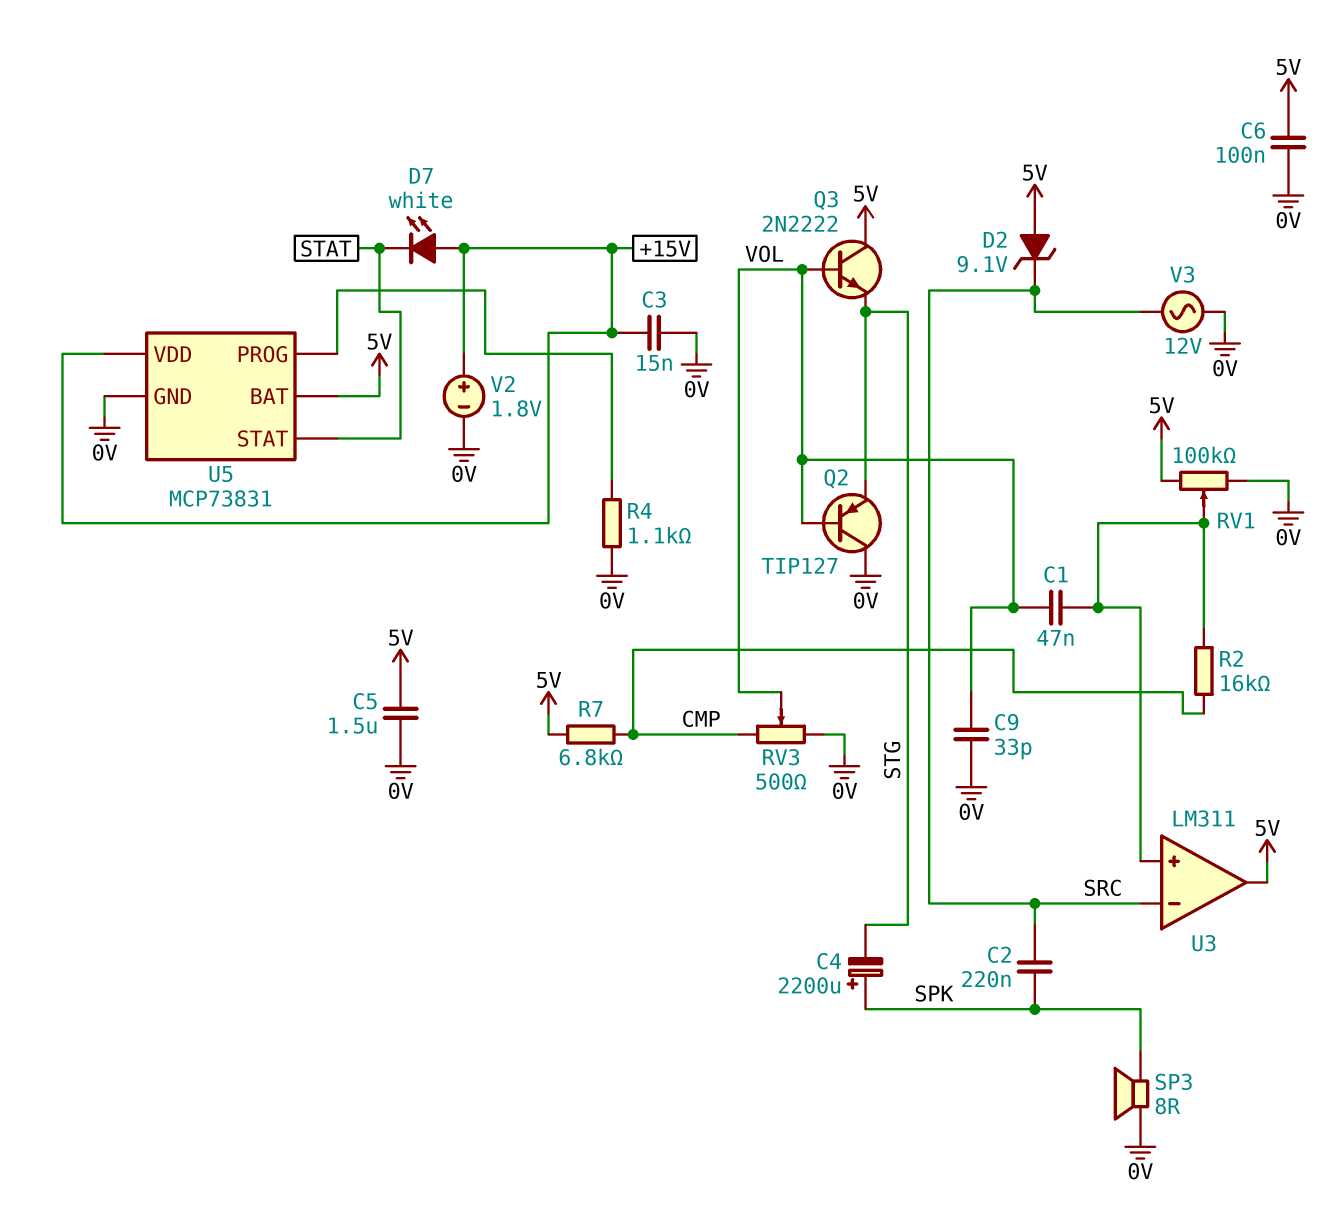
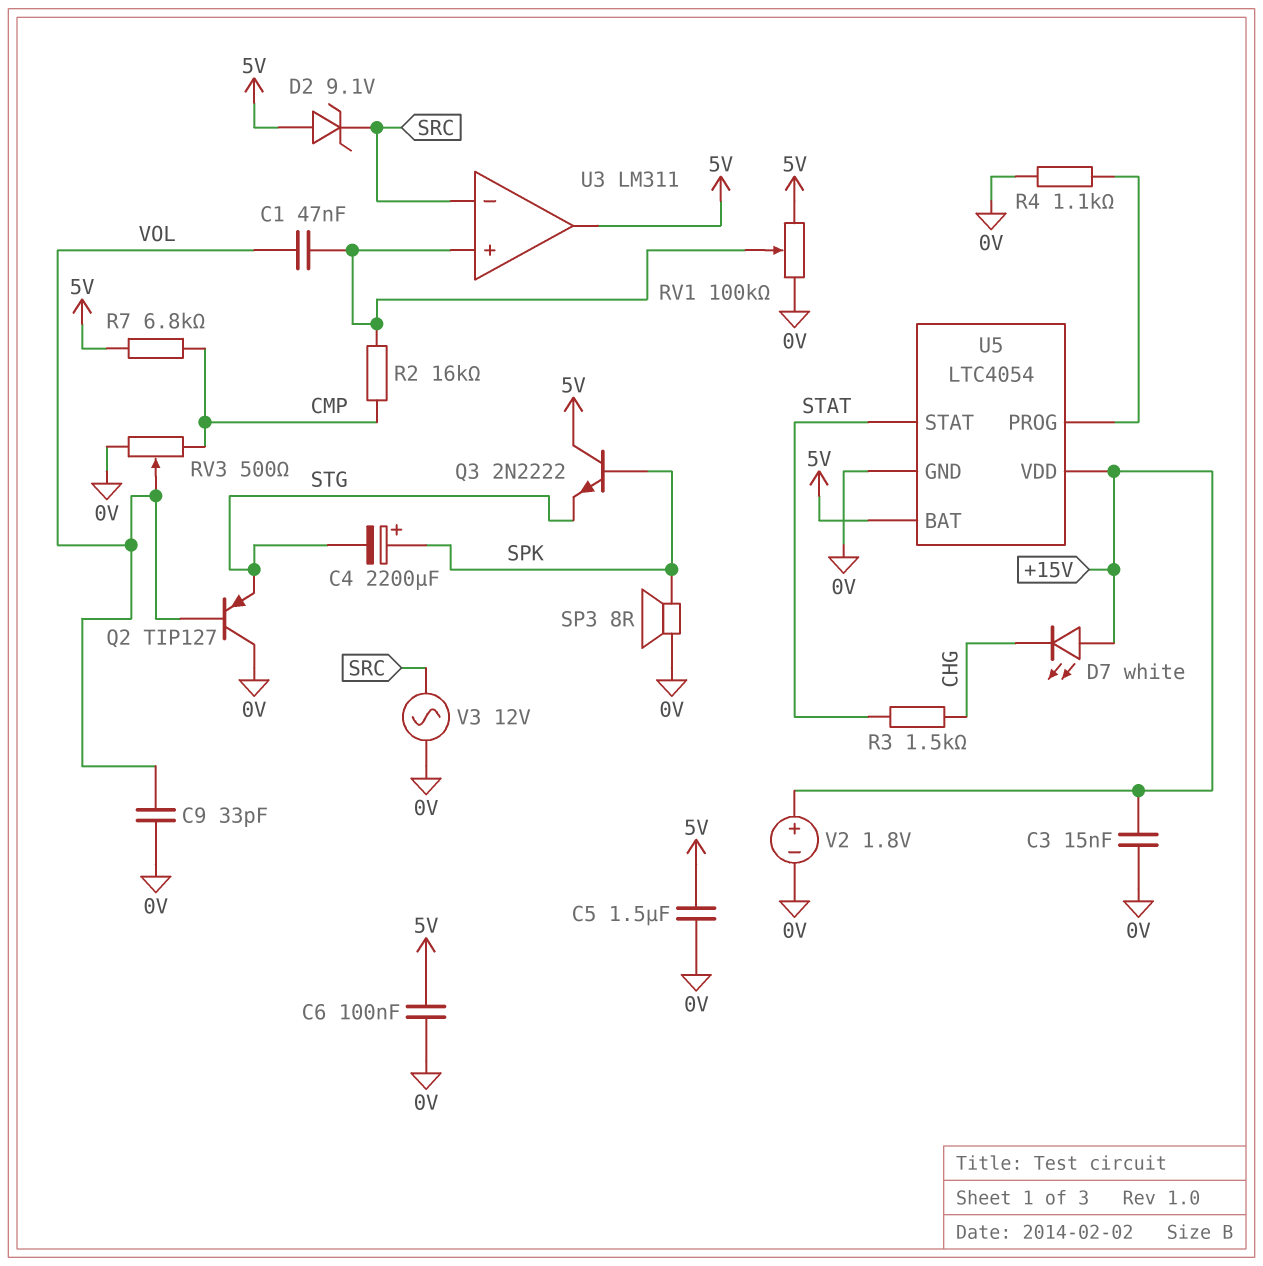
C2: 220nF (SPK, SRC) -> none
D7: LED white (A +15V, K STAT) -> LED white (A +15V, K CHG)
Q3: NPN 2N2222 (B VOL, C 5V, E STG) -> NPN 2N2222 (B SPK, C 5V, E STG)
R3: none -> 1.5k (CHG, STAT)
U5: MCP73831 -> LTC4054

